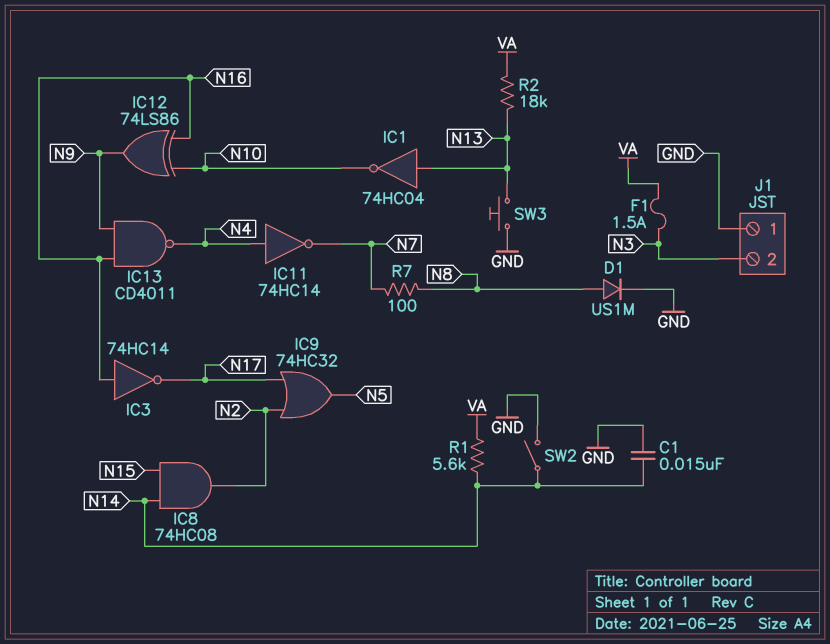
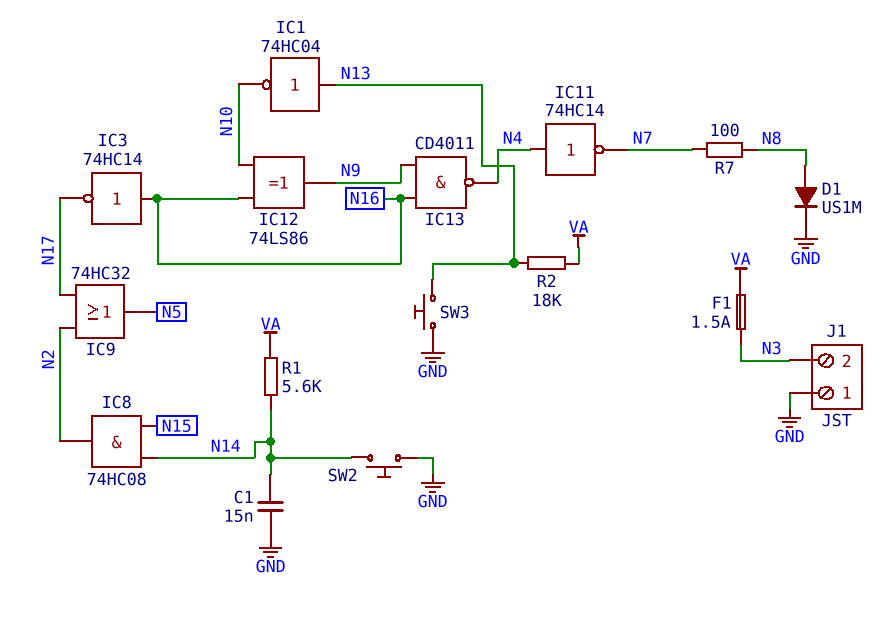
SW2: switch (GND, N14) -> button (GND, N14)

